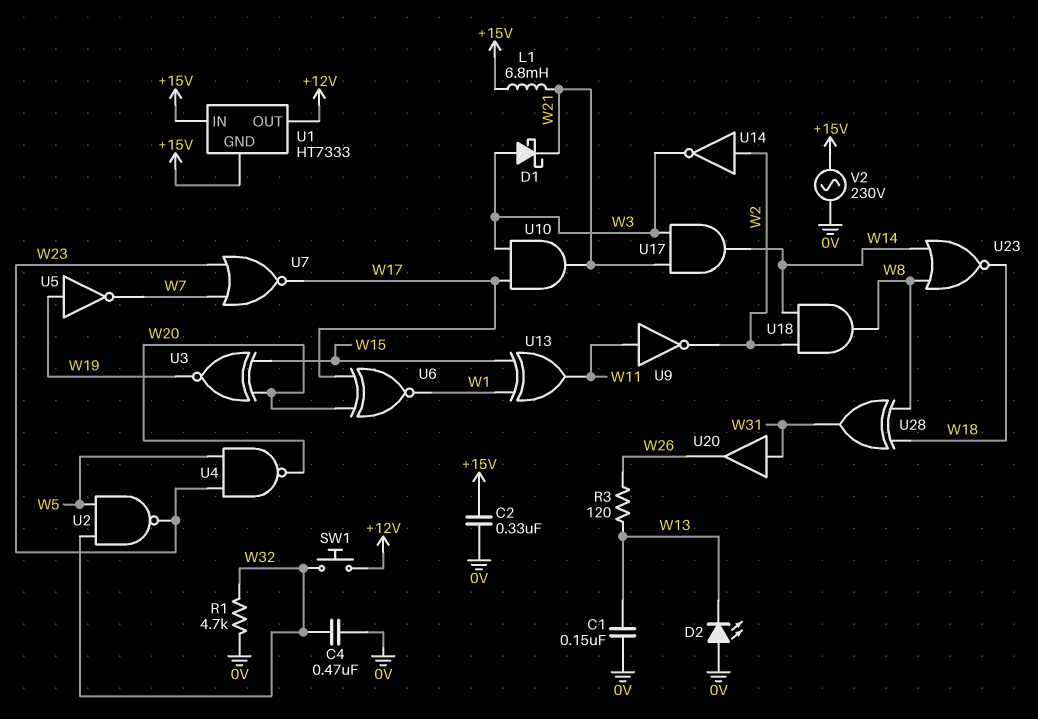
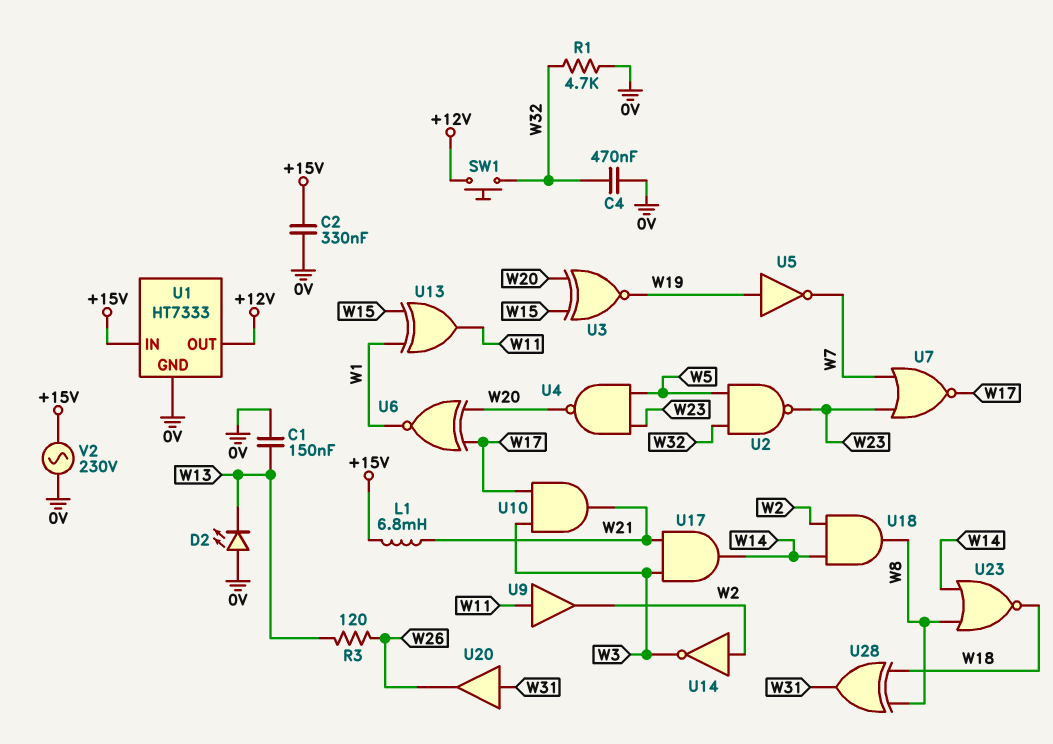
D1: schottky (A W3, K W21) -> none
U1 pin GND: +15V -> 0V
U9: NOT (in W11, out W2) -> buffer (in W11, out W2)

